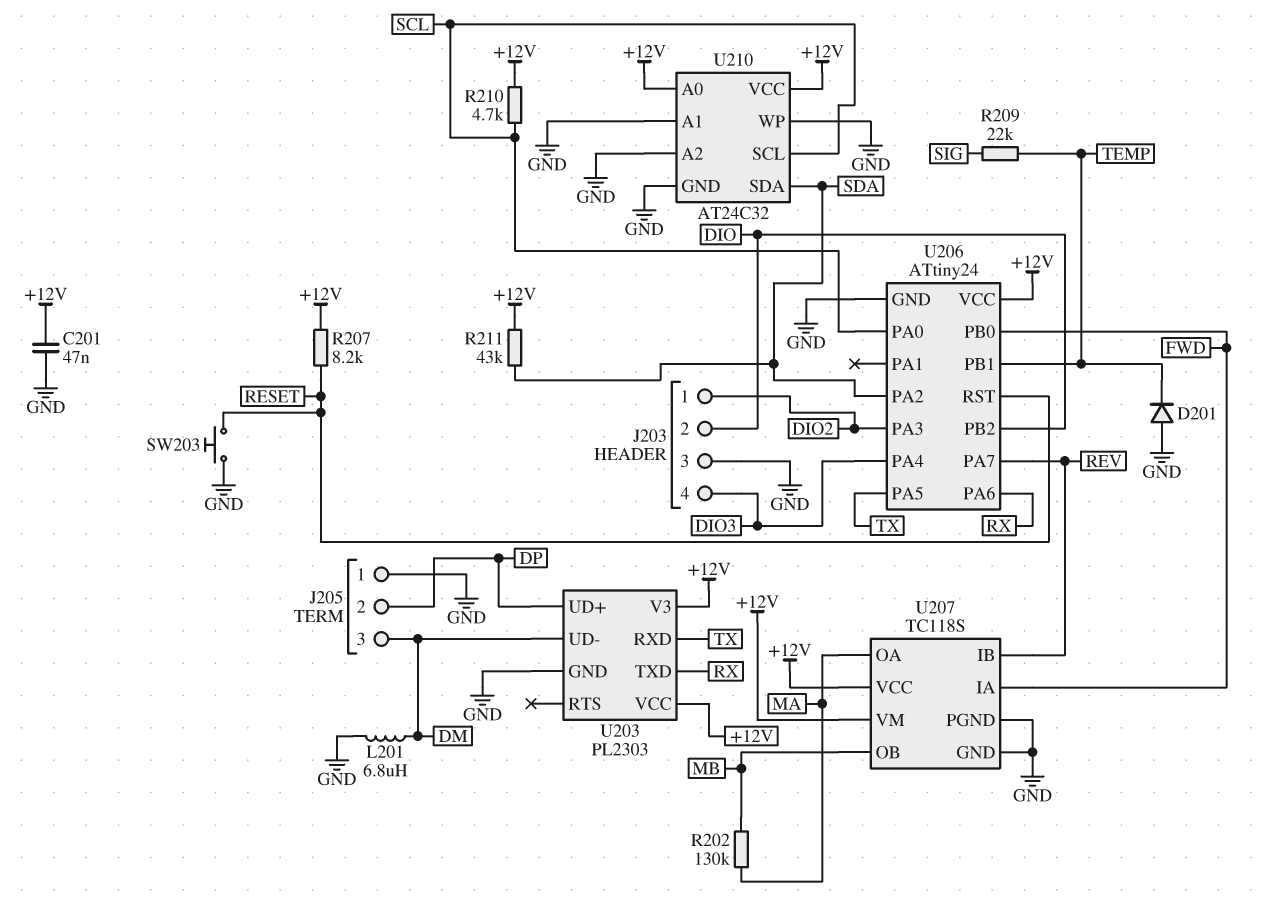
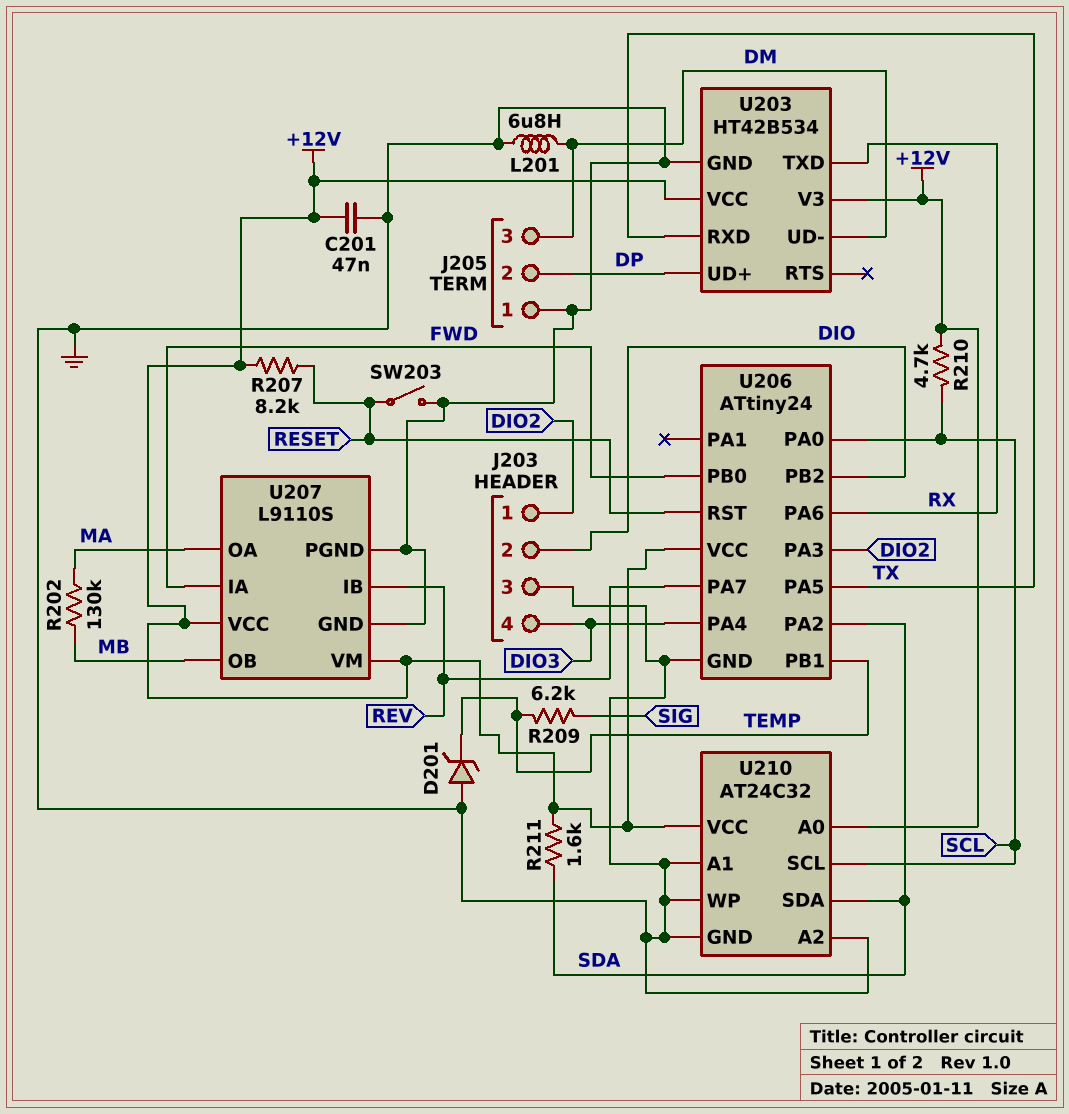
D201: diode (A GND, K TEMP) -> zener (A GND, K TEMP)
R209: 22k (SIG, TEMP) -> 6.2k (SIG, TEMP)
R211: 43k (+12V, SDA) -> 1.6k (+12V, SDA)
SW203: button (GND, RESET) -> switch (GND, RESET)
U203: PL2303 -> HT42B534
U207: TC118S -> L9110S

